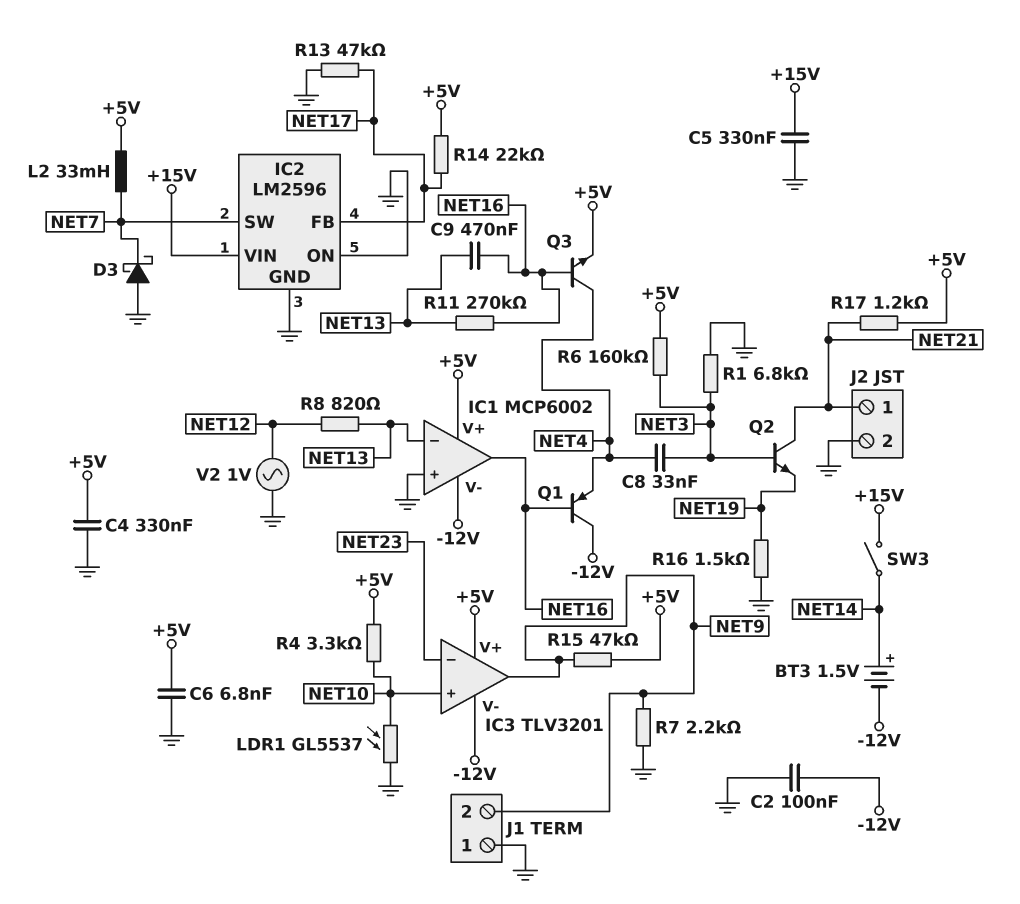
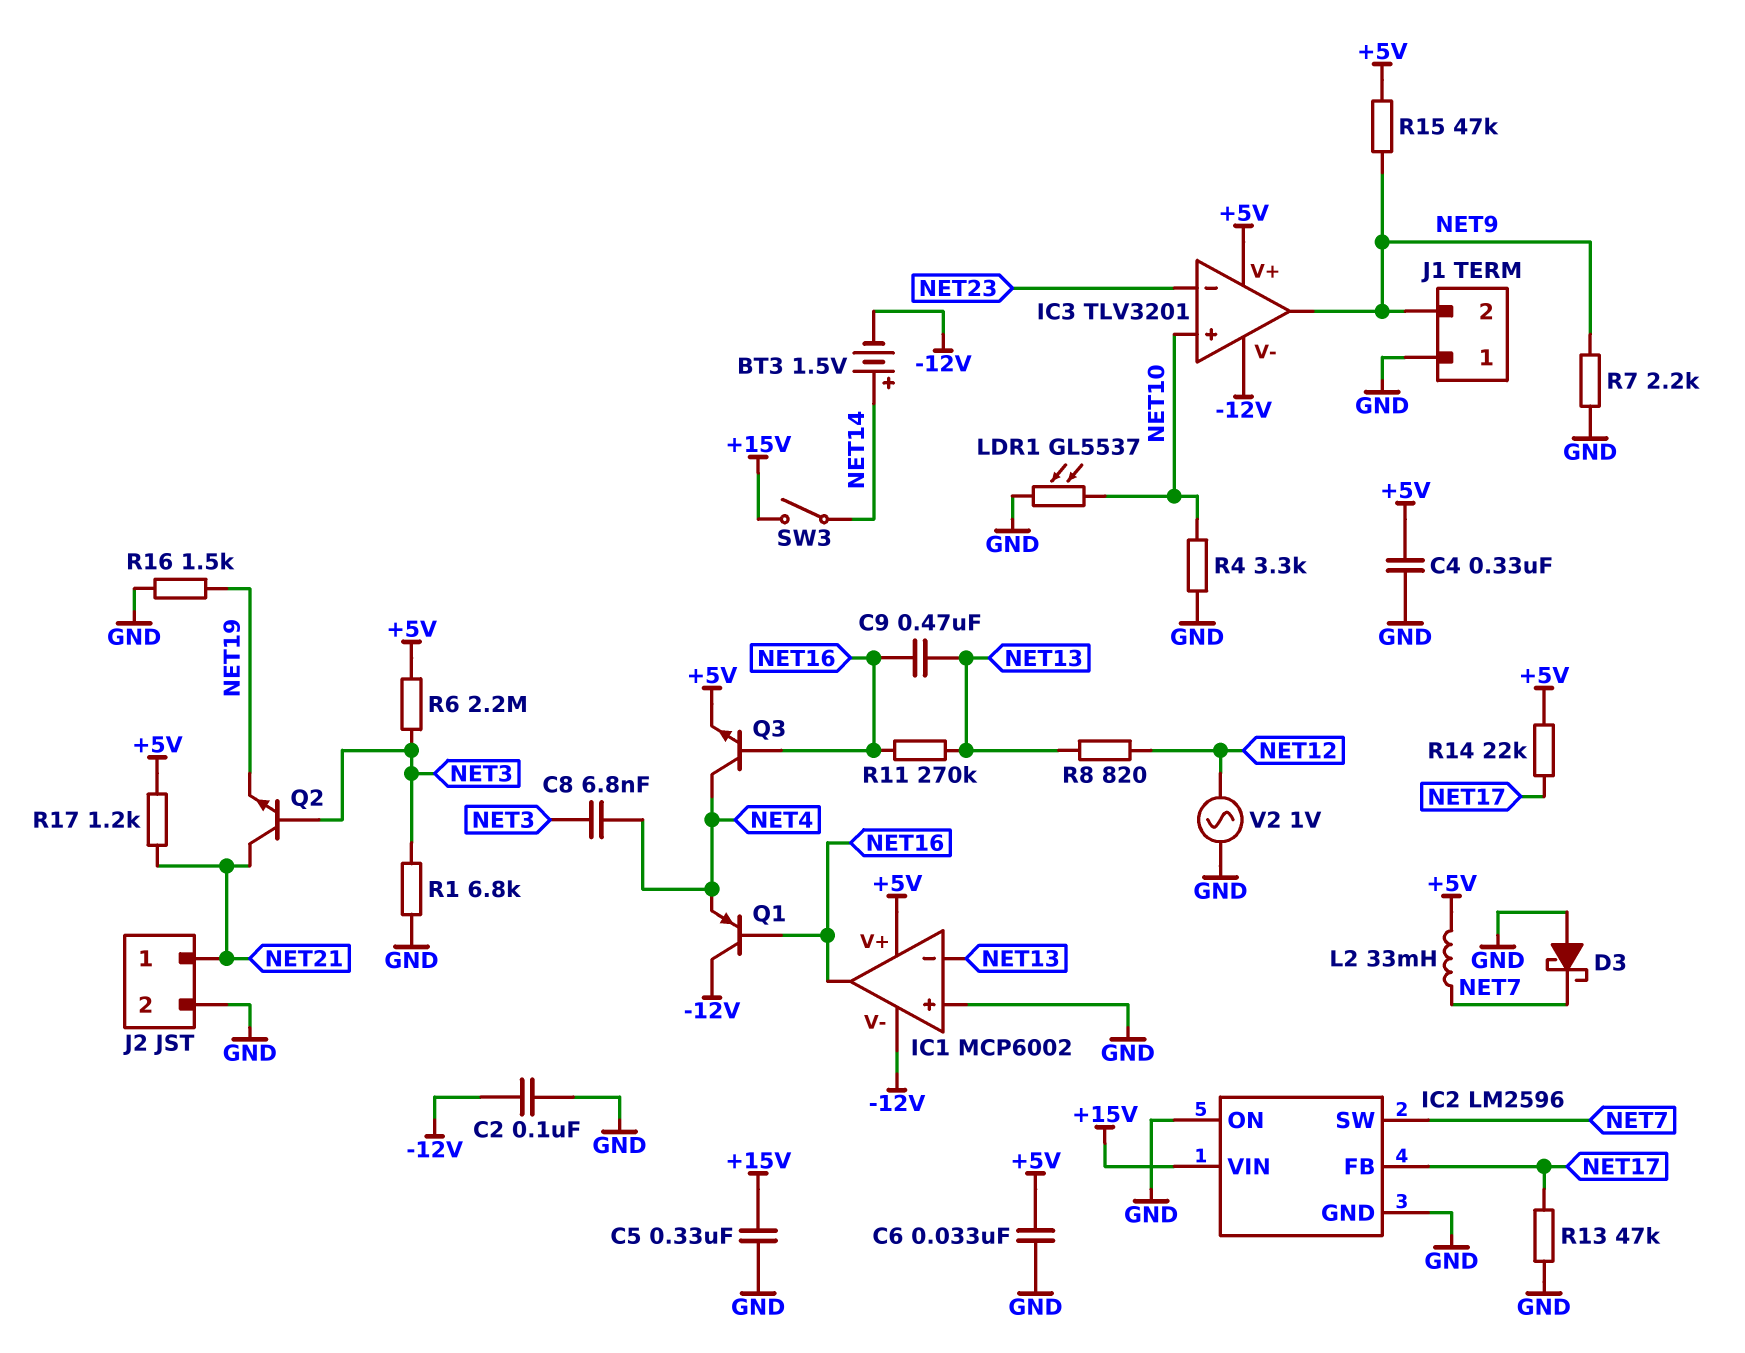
C6: 6.8nF (+5V, GND) -> 33nF (+5V, GND)
C8: 33nF (NET3, NET4) -> 6.8nF (NET3, NET4)
R4: 3.3k (+5V, NET10) -> 3.3k (GND, NET10)
R6: 160k (+5V, NET3) -> 2.2M (+5V, NET3)

